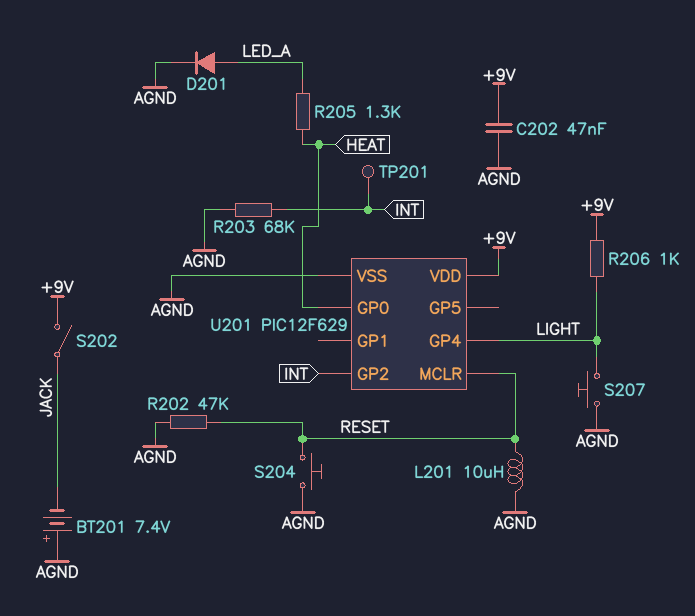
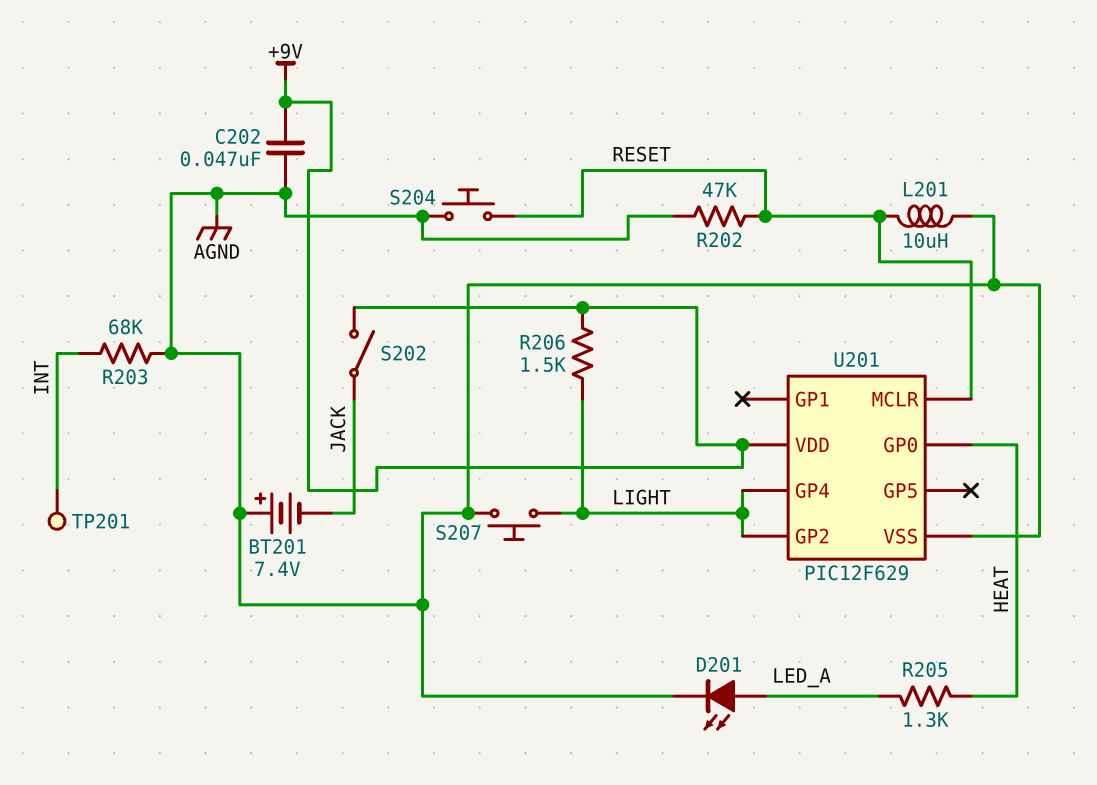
D201: diode (A LED_A, K AGND) -> LED (A LED_A, K AGND)
R206: 1k (+9V, LIGHT) -> 1.5k (+9V, LIGHT)
U201 pin GP2: INT -> LIGHT

